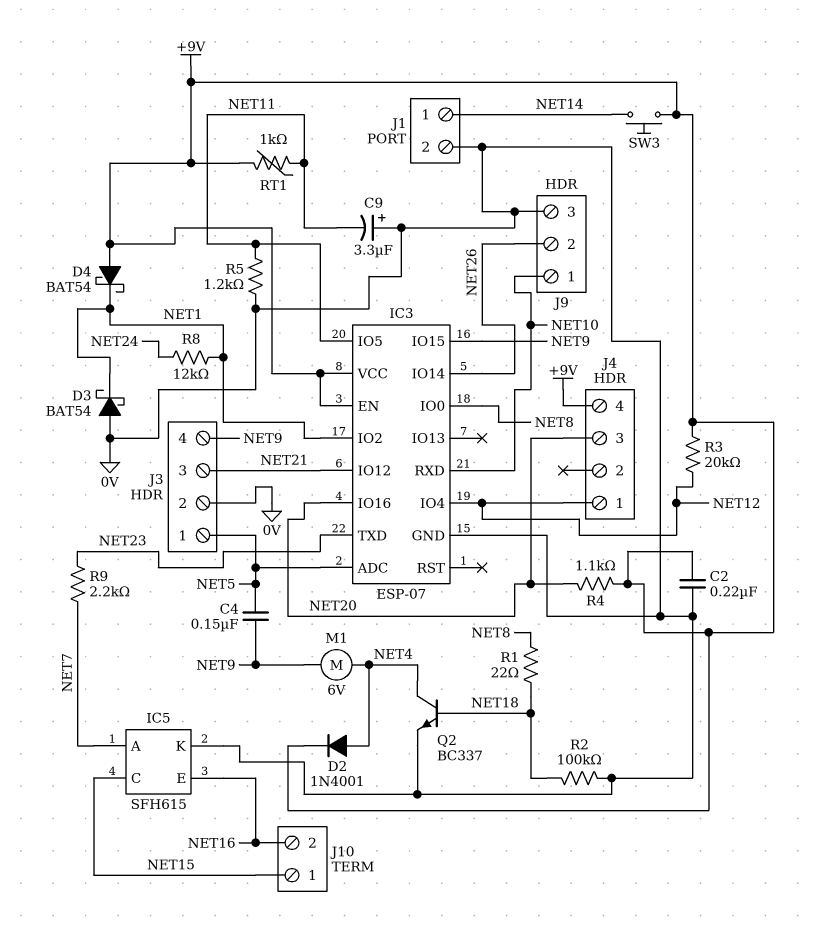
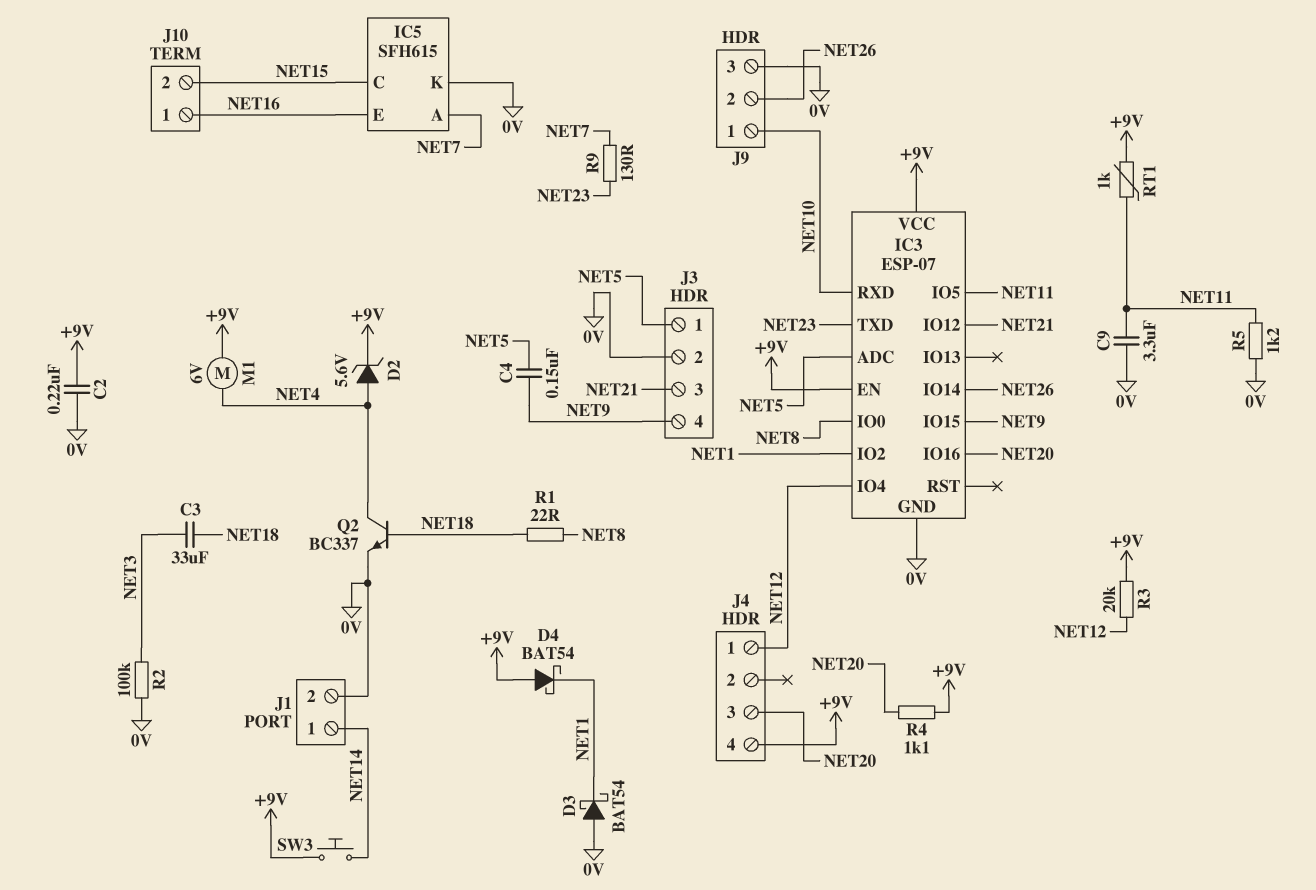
C3: none -> 33uF (NET3, NET18)
C9: 3.3uF (plus 0V, minus NET11) -> 3.3uF (0V, NET11)
D2: diode 1N4001 (A NET4, K +9V) -> zener 5.6V (A NET4, K +9V)
J10 pin 1: NET15 -> NET16
J10 pin 2: NET16 -> NET15
M1: motor 6V (NET4, NET9) -> motor 6V (+9V, NET4)
R2: 100k (0V, NET18) -> 100k (0V, NET3)
R8: 12k (NET1, NET24) -> none
R9: 2.2k (NET7, NET23) -> 130 (NET7, NET23)

